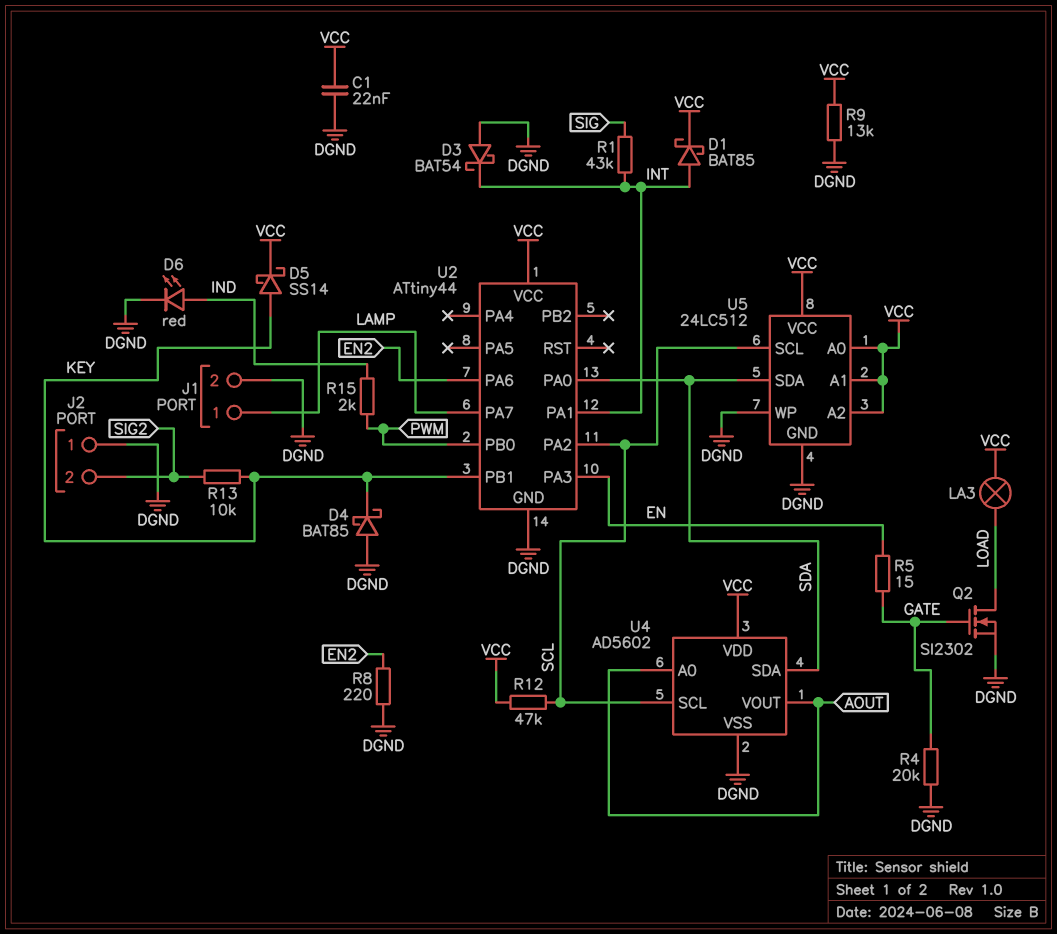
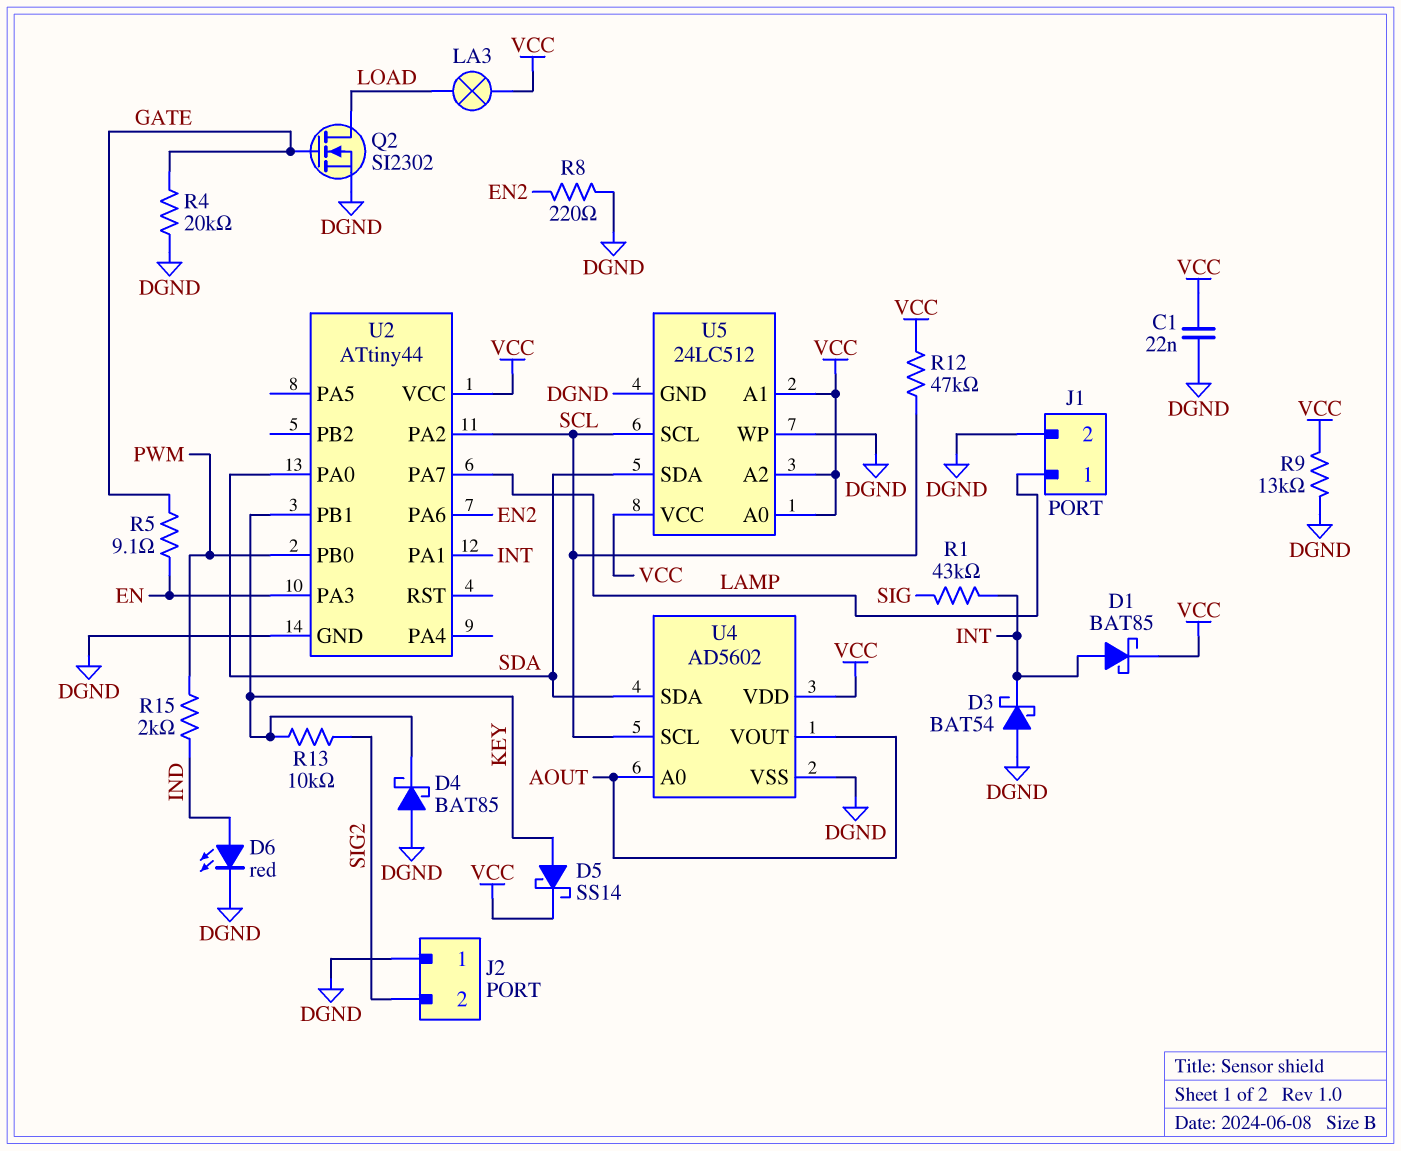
R5: 15 (EN, GATE) -> 9.1 (EN, GATE)

